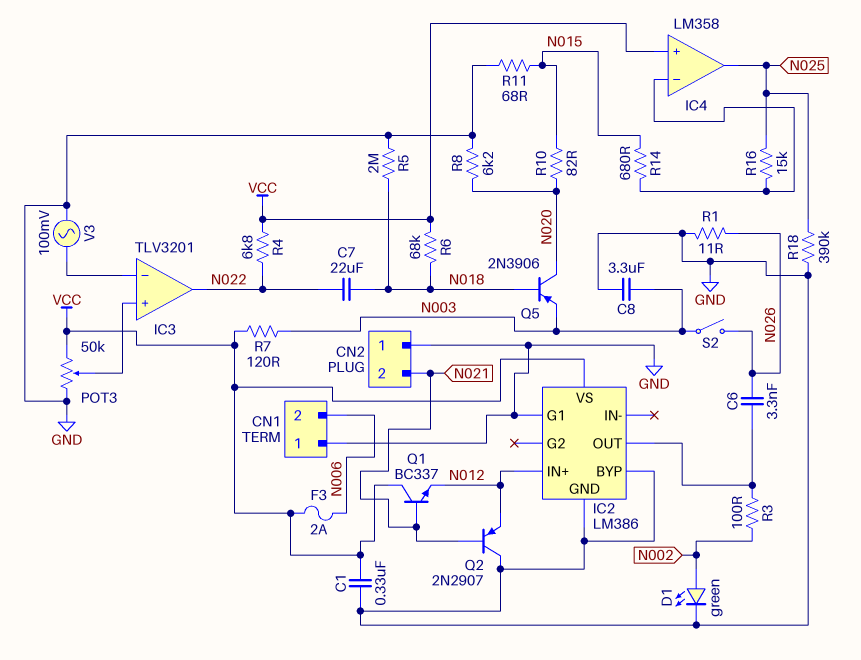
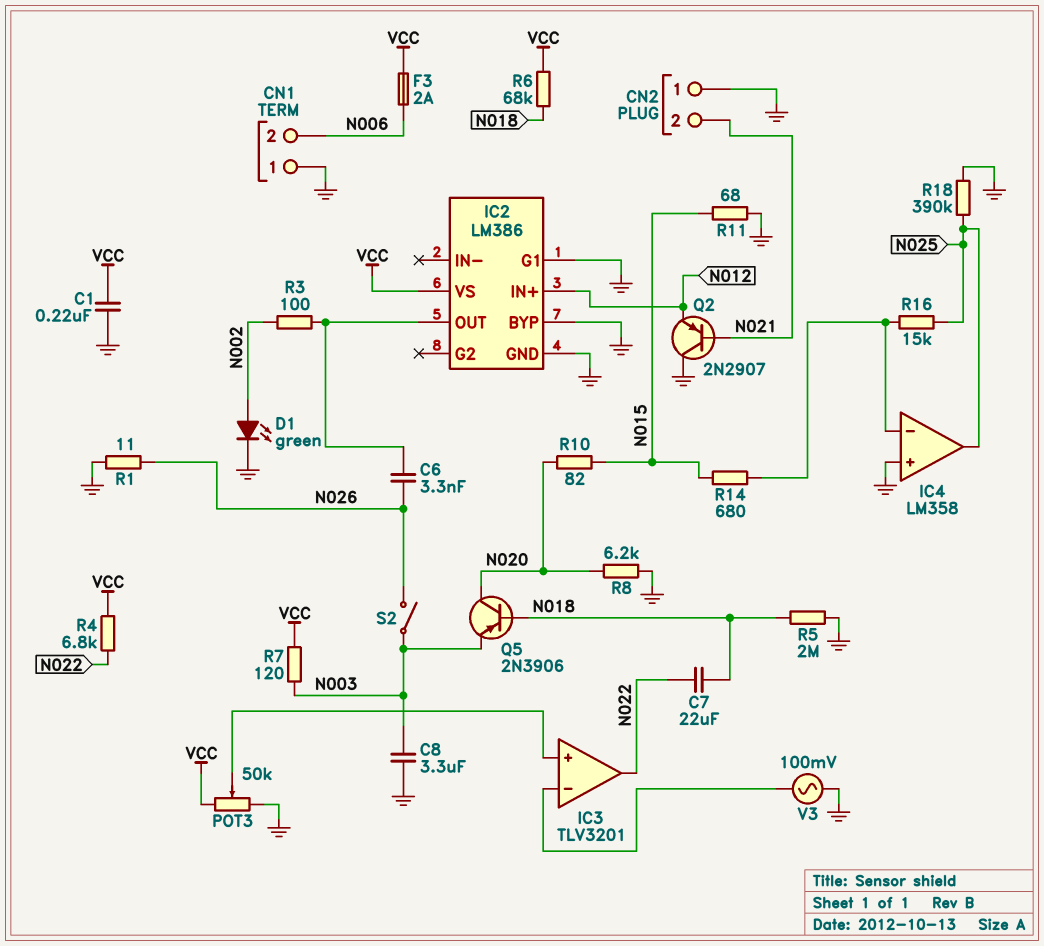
C1: 330nF (GND, VCC) -> 220nF (GND, VCC)
IC4 pin in+: VCC -> GND
Q1: NPN BC337 (B N021, C VCC, E N012) -> none

